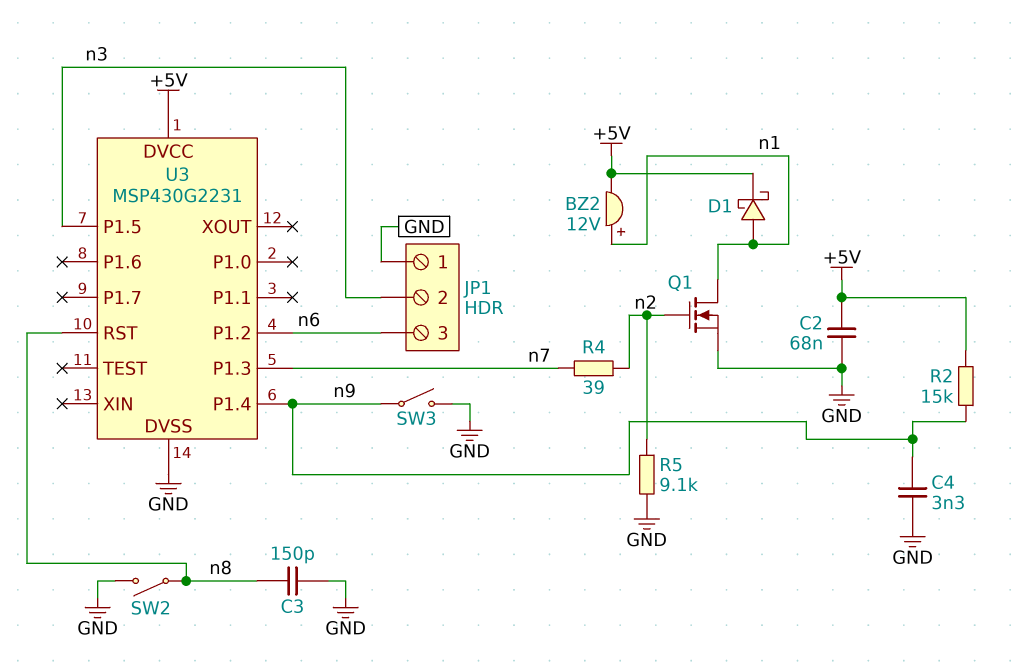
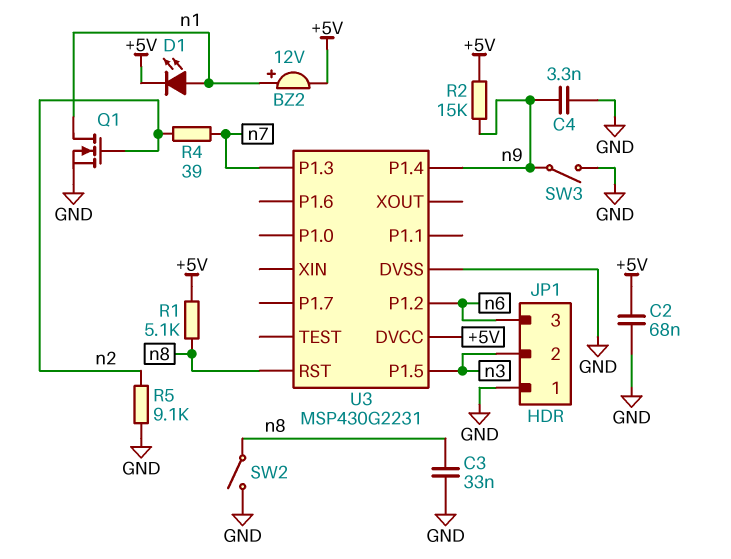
C3: 150pF (GND, n8) -> 33nF (GND, n8)
D1: schottky (A n1, K +5V) -> LED (A n1, K +5V)
R1: none -> 5.1k (+5V, n8)

